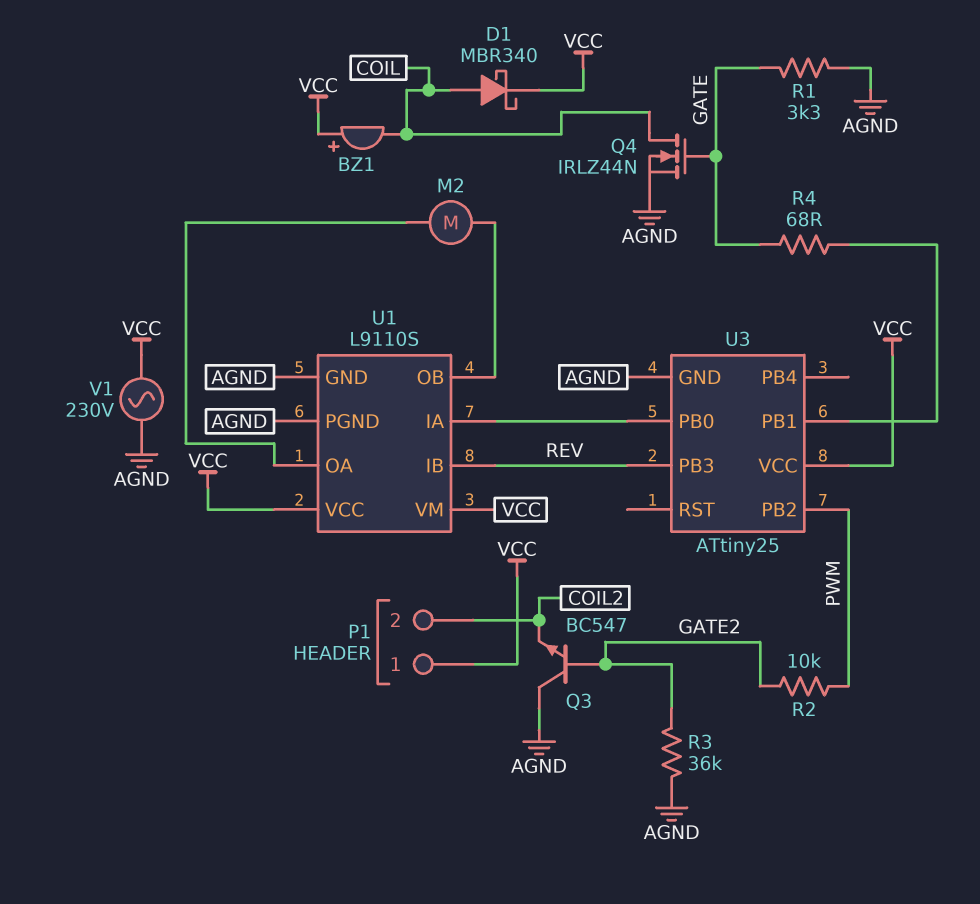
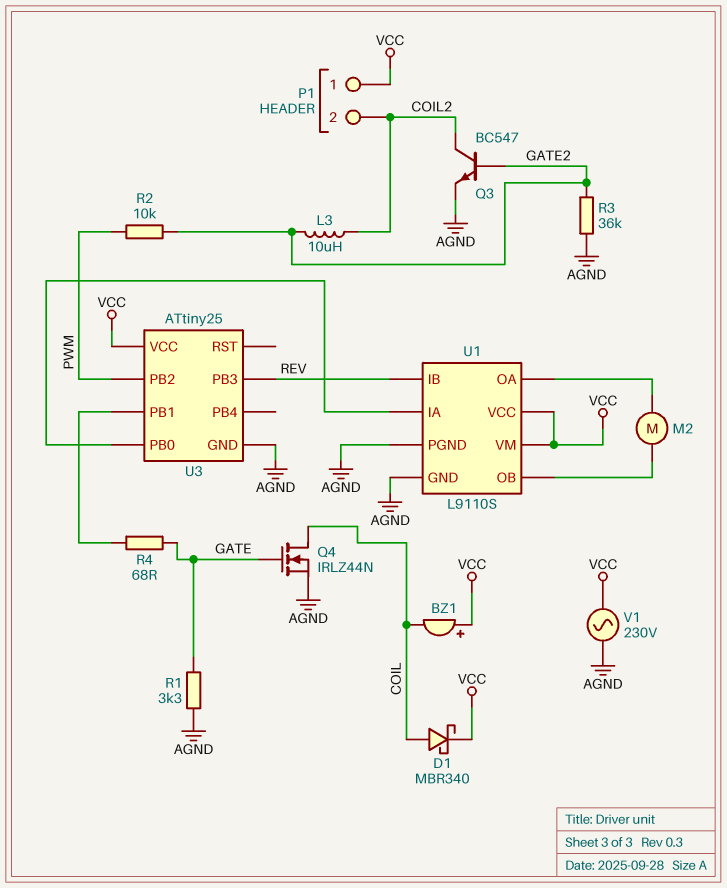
L3: none -> 10uH (COIL2, GATE2)
Q3: NPN BC547 (B GATE2, C AGND, E COIL2) -> NPN BC547 (B GATE2, C COIL2, E AGND)

